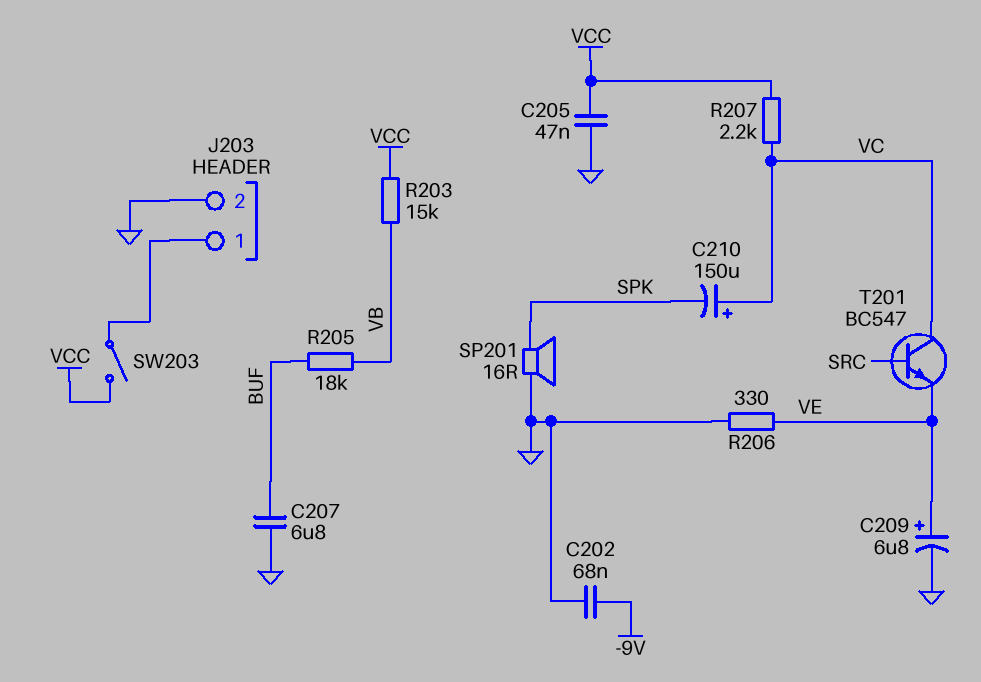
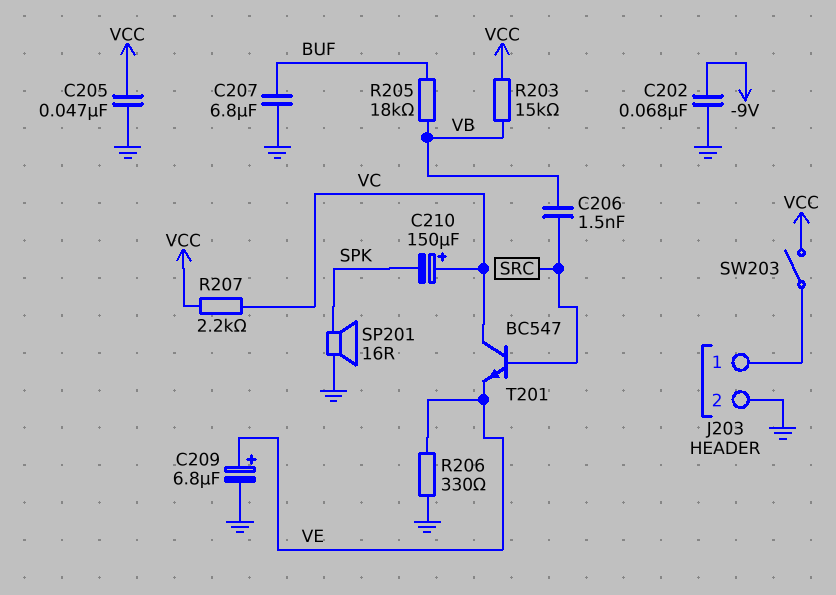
C206: none -> 1.5nF (SRC, VB)

